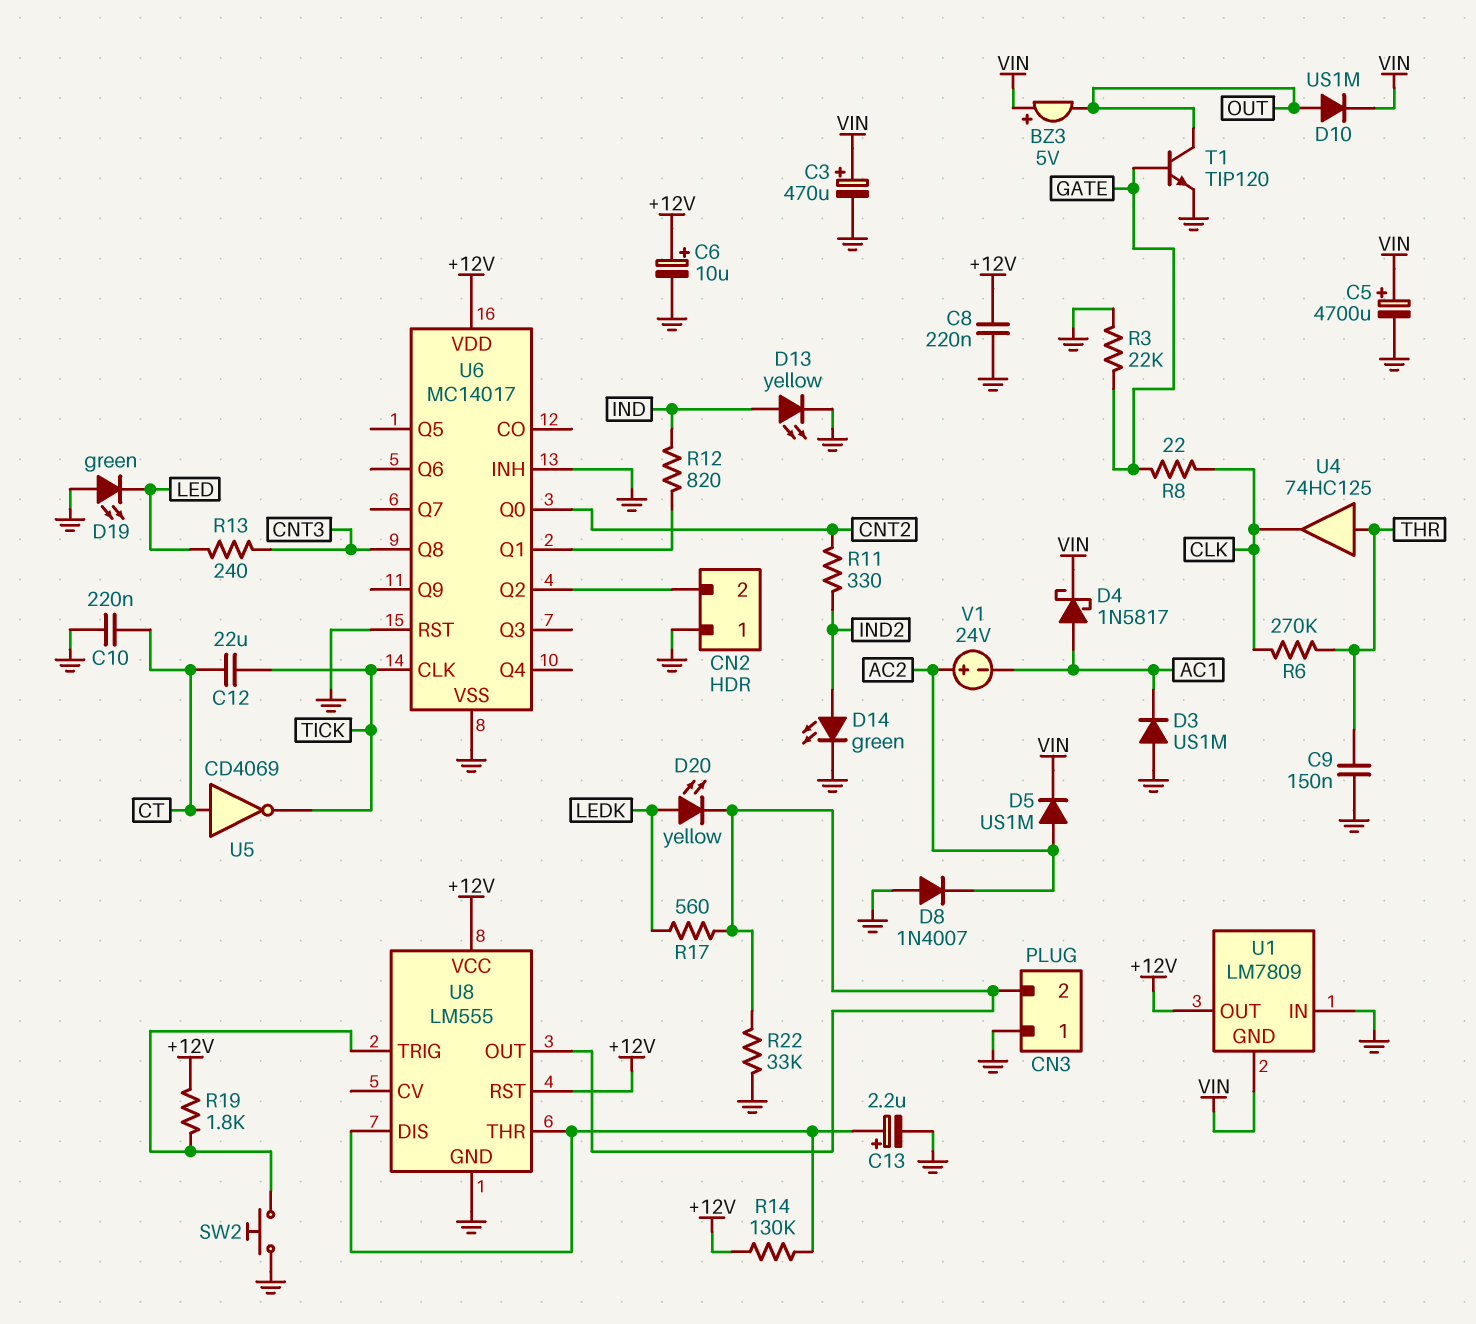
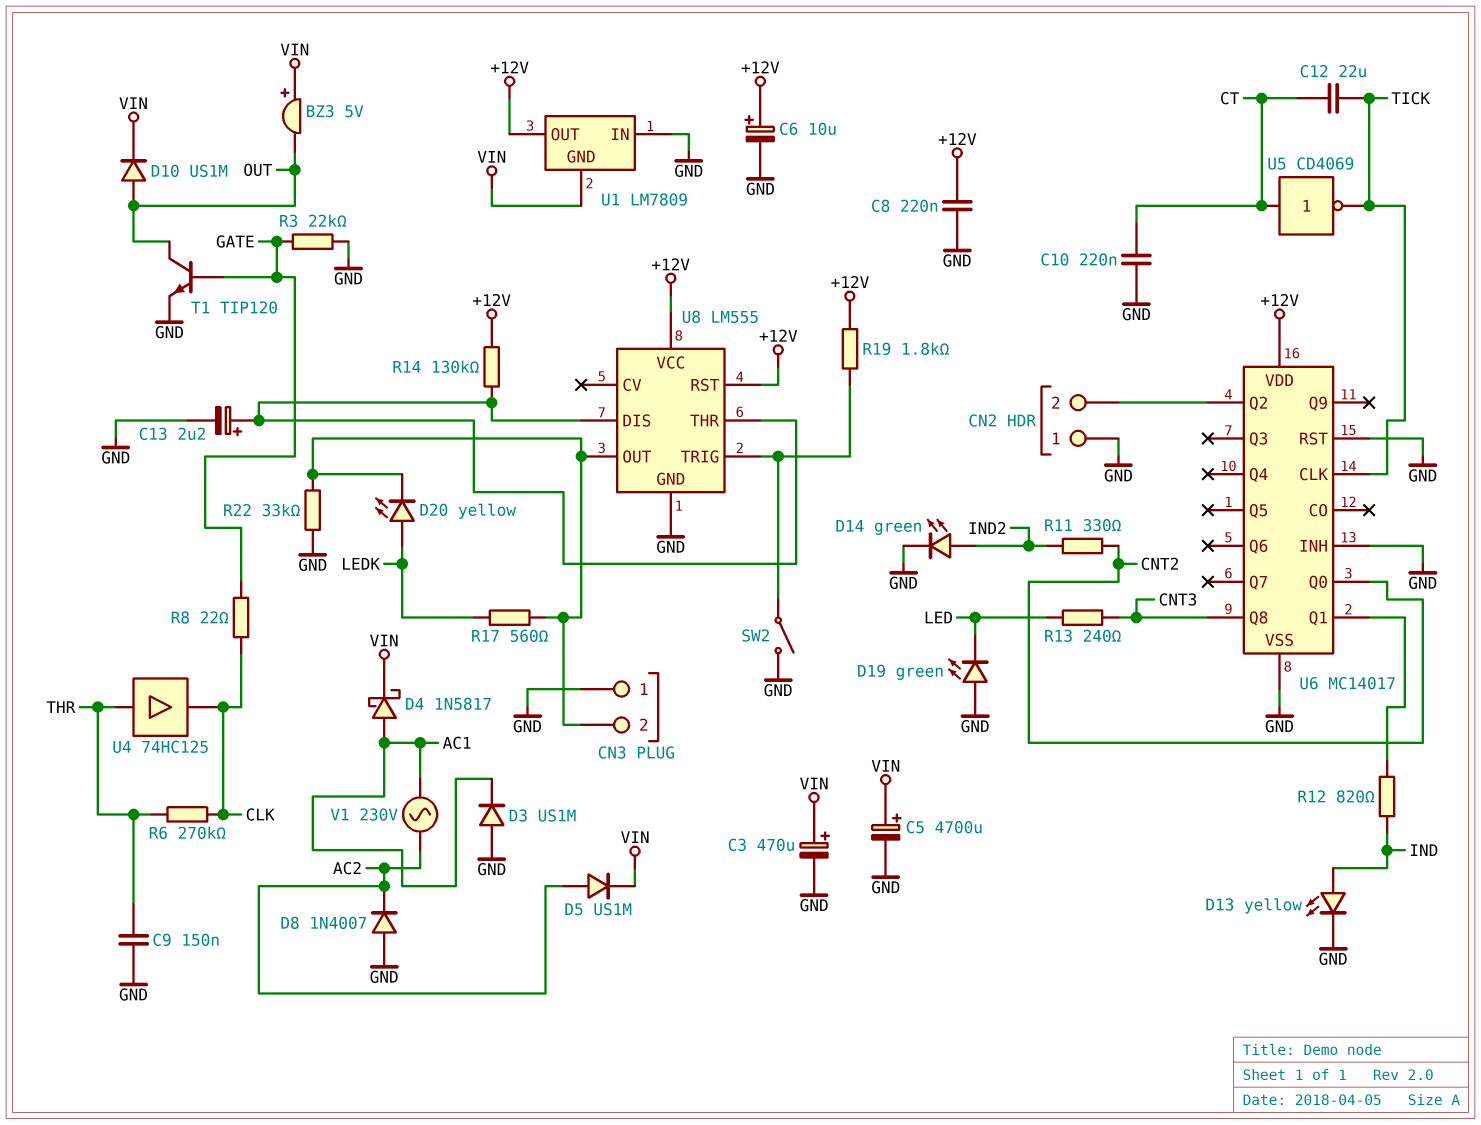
SW2: button (GND, U8/TRIG) -> switch (GND, U8/TRIG)
V1: 24V (plus AC2, minus AC1) -> AC 230V (AC1, AC2)

